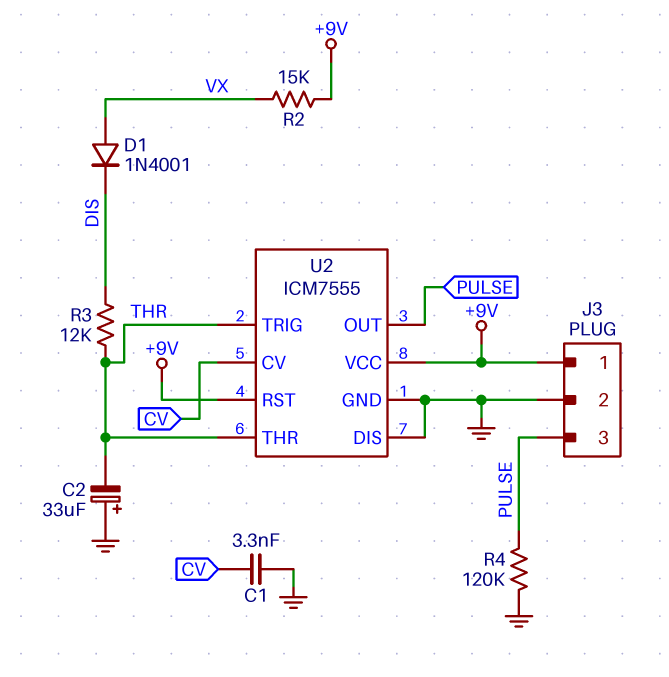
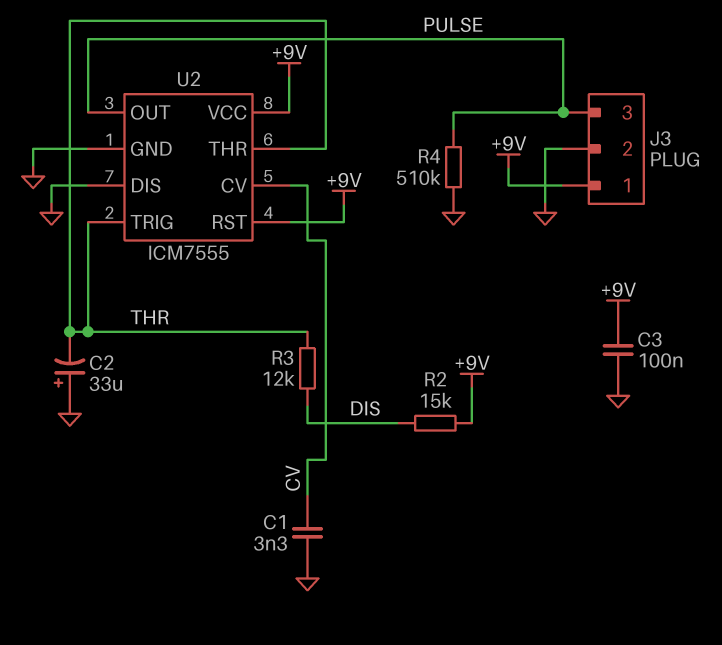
C3: none -> 100nF (+9V, GND)
D1: diode 1N4001 (A VX, K DIS) -> none
R2: 15k (+9V, VX) -> 15k (+9V, DIS)
R4: 120k (GND, PULSE) -> 510k (GND, PULSE)

